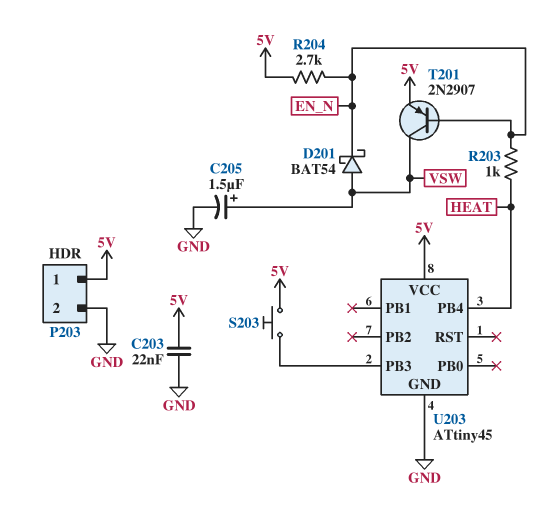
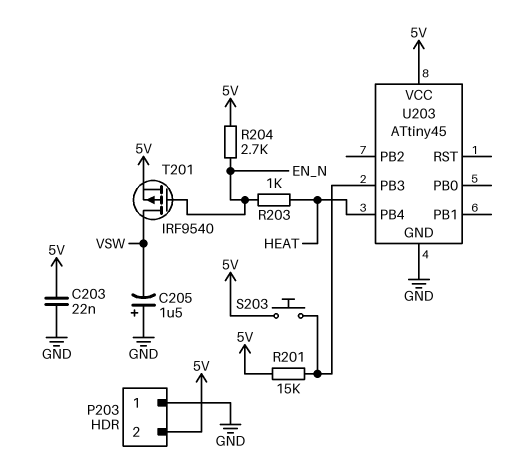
C205: 1.5uF (plus VSW, minus GND) -> 1.5uF (plus GND, minus VSW)
D201: schottky BAT54 (A VSW, K EN_N) -> none
P203 pin 1: 5V -> GND
P203 pin 2: GND -> 5V
R201: none -> 15k (5V, U203/PB3)
T201: PNP 2N2907 (B EN_N, C VSW, E 5V) -> PMOS IRF9540 (G EN_N, D VSW, S 5V)

